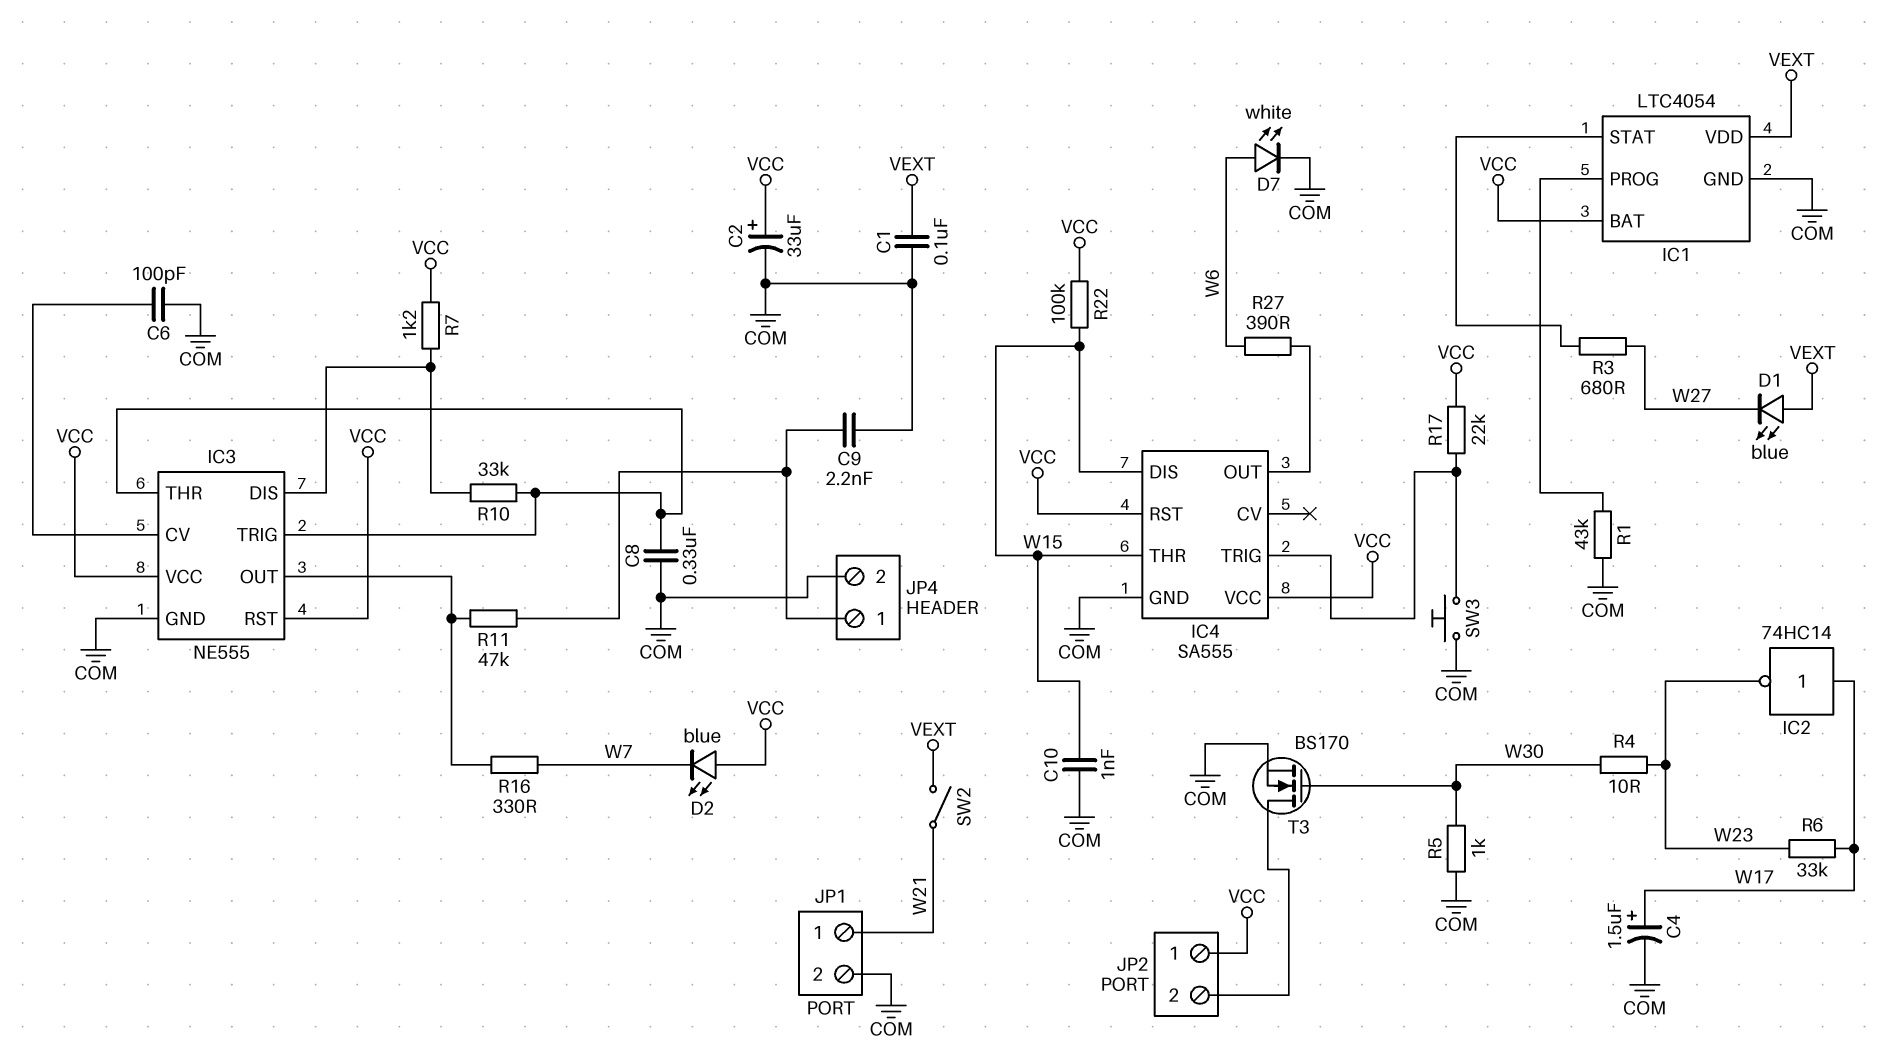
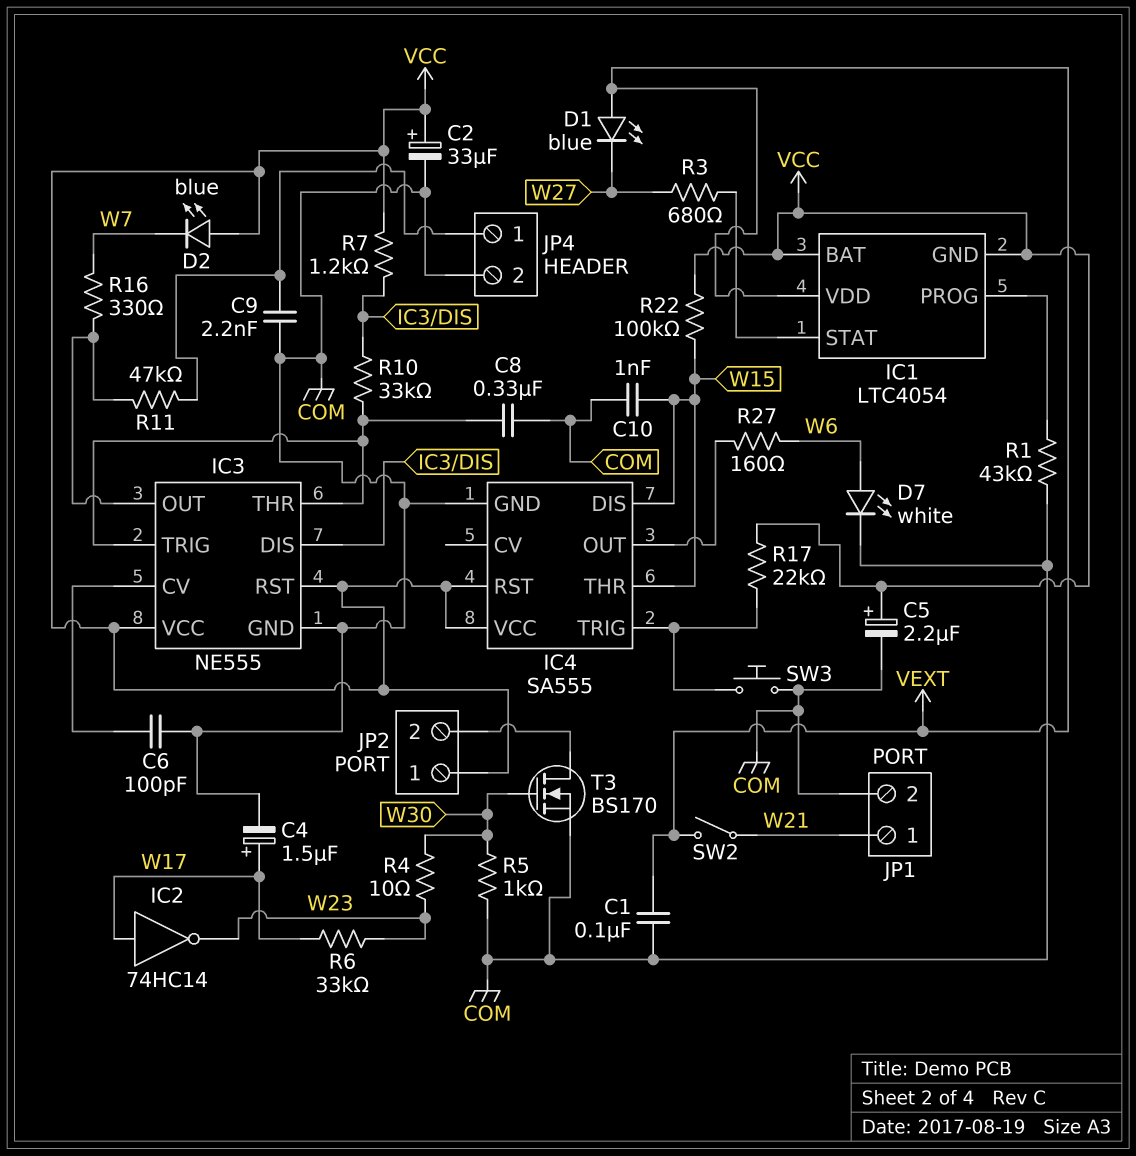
C5: none -> 2.2uF (plus VCC, minus COM)
IC1 pin GND: COM -> VCC
R27: 390 (IC4/OUT, W6) -> 160 (IC4/OUT, W6)

